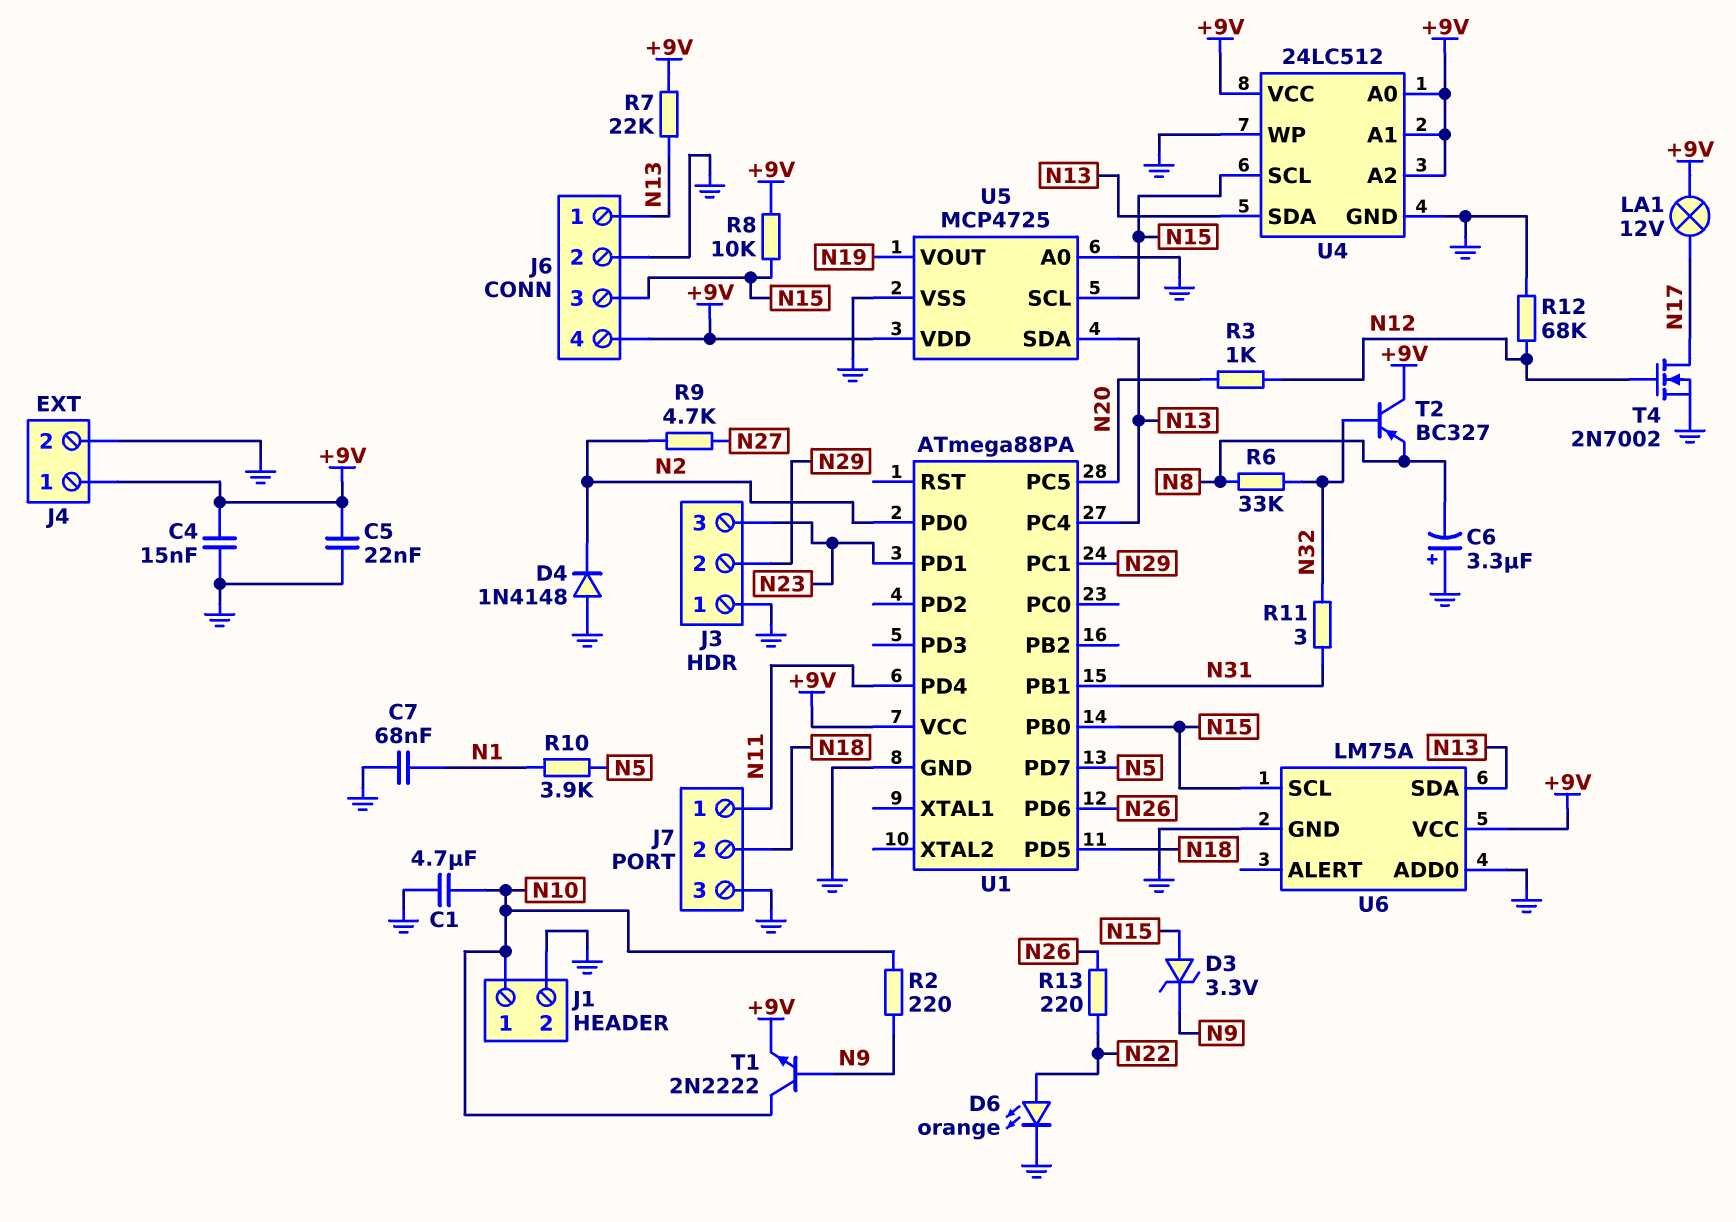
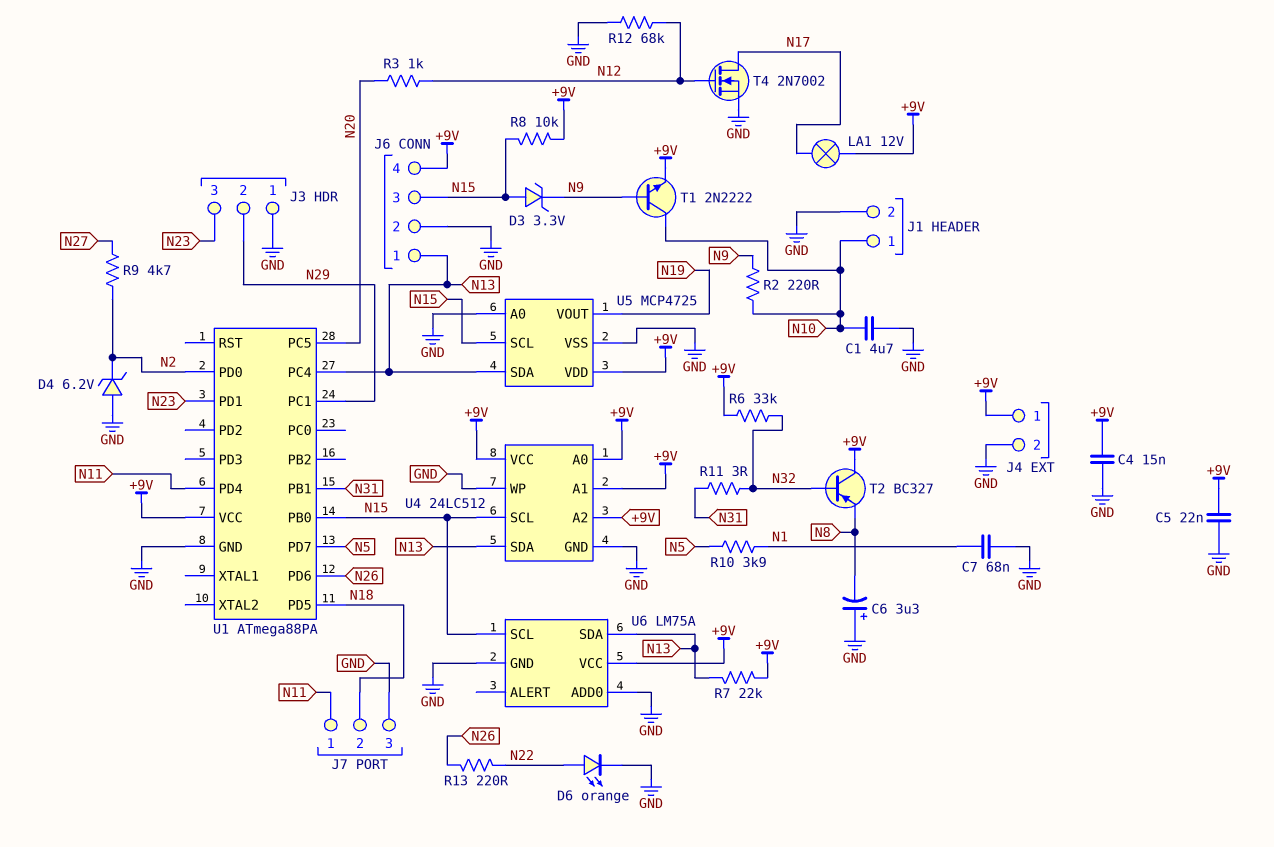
D4: diode 1N4148 (A GND, K N2) -> zener 6.2V (A GND, K N2)
R6: 33k (N8, N32) -> 33k (+9V, N32)

